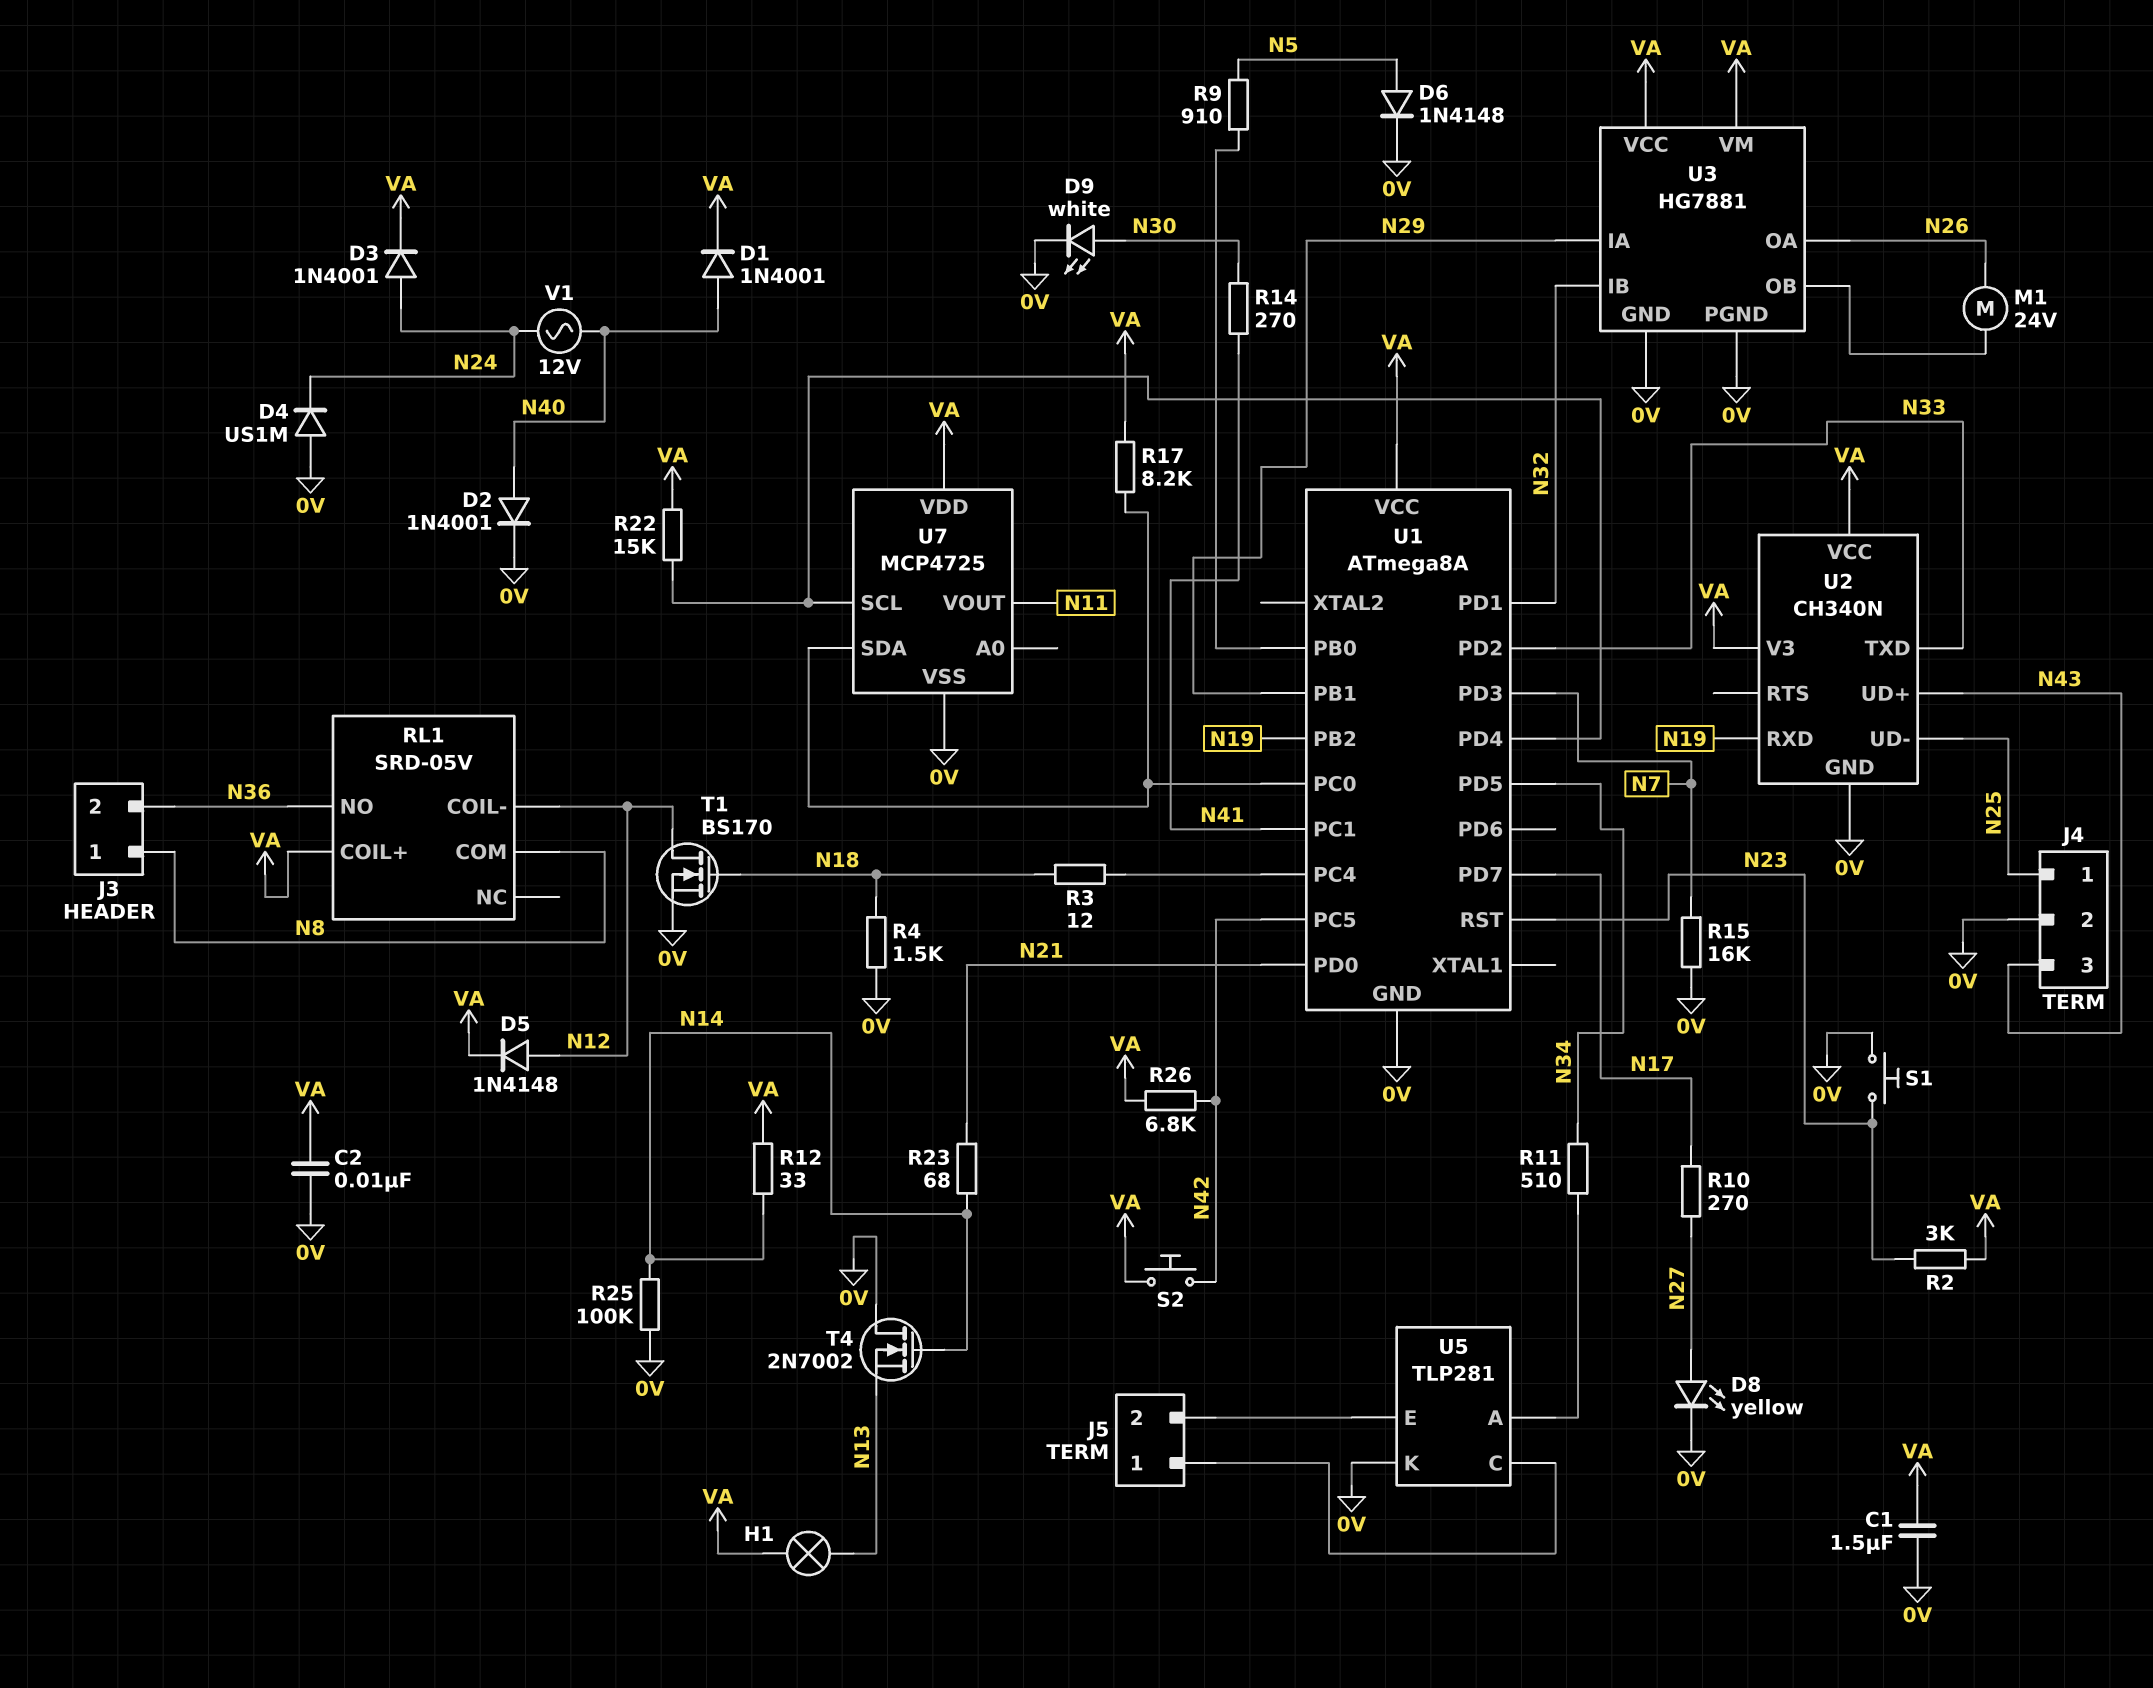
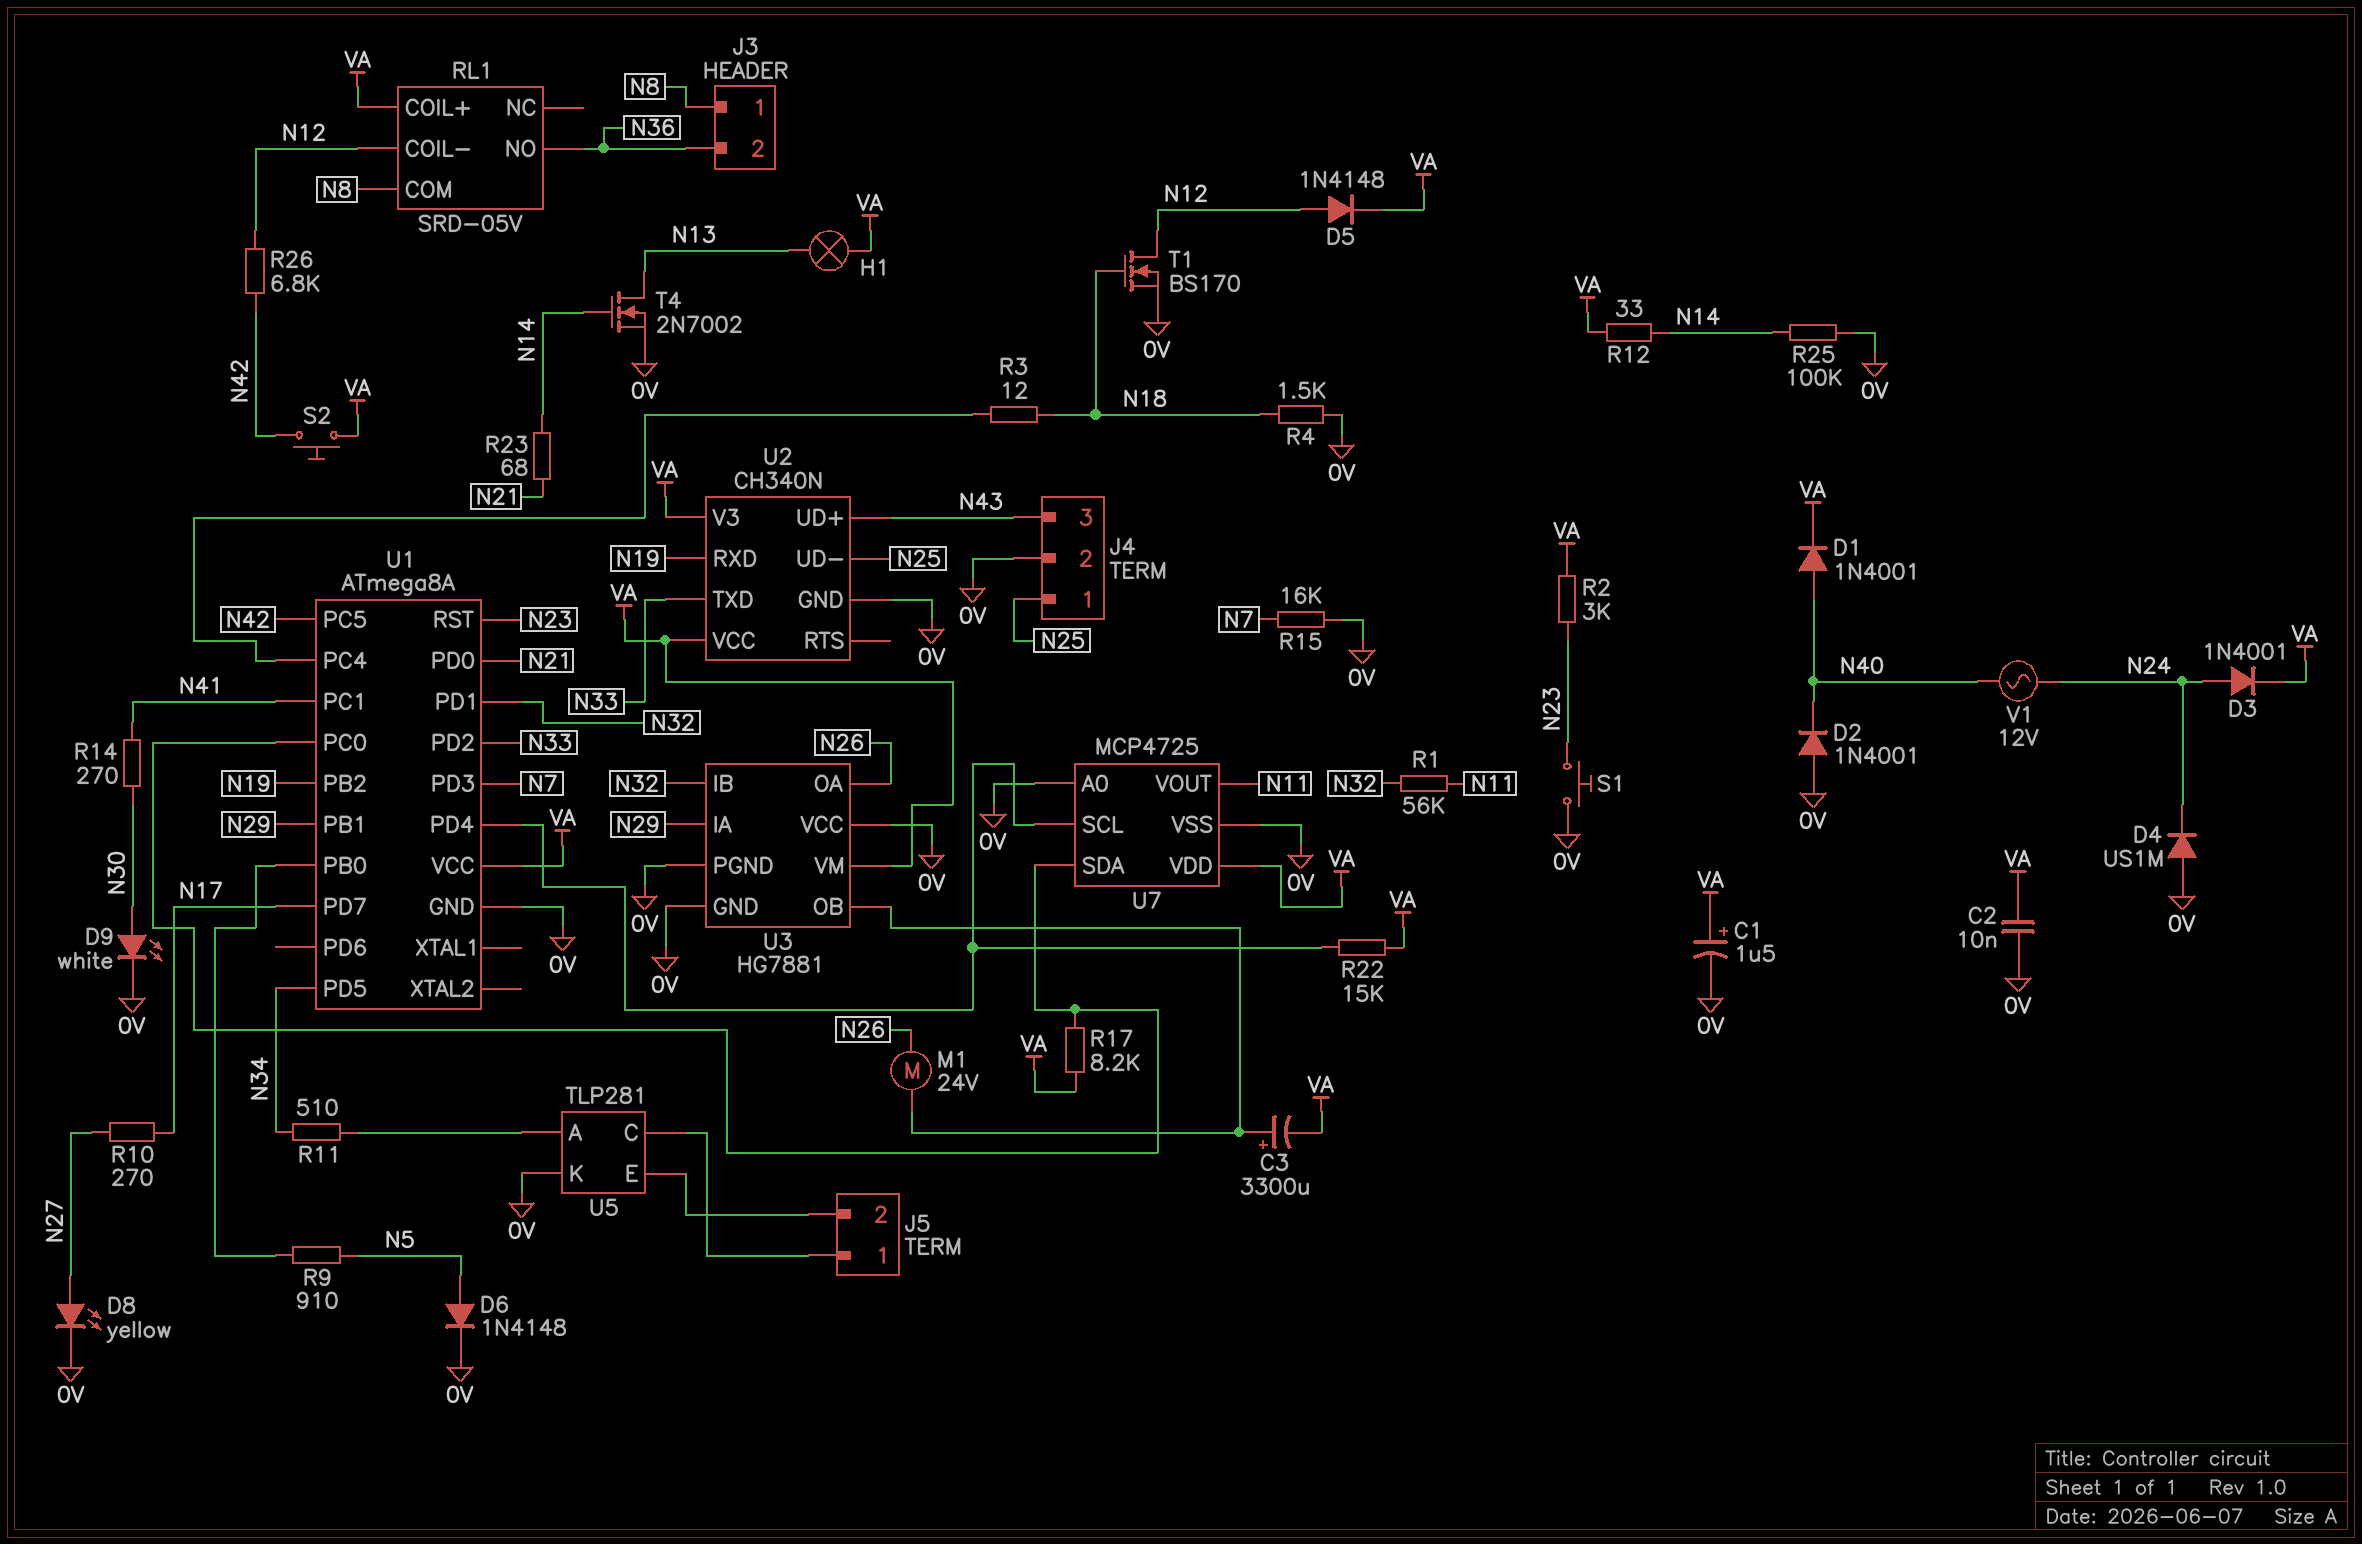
C1: 1.5uF (0V, VA) -> 1.5uF (plus VA, minus 0V)
C3: none -> 3300uF (plus U3/OB, minus VA)
D2: diode 1N4001 (A N40, K 0V) -> diode 1N4001 (A 0V, K N40)
R1: none -> 56k (N11, N32)
R26: 6.8k (N42, VA) -> 6.8k (N12, N42)
T4: NMOS 2N7002 (G N14, D 0V, S N13) -> NMOS 2N7002 (G N14, D N13, S 0V)
U3 pin VCC: VA -> 0V
U7 pin A0: none -> 0V

